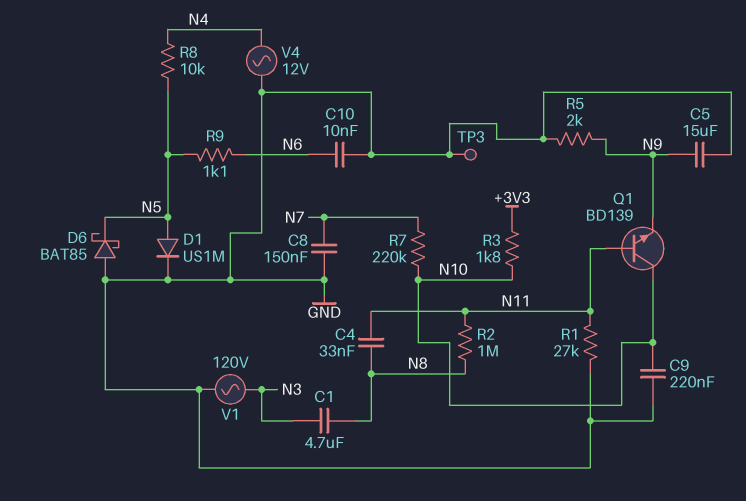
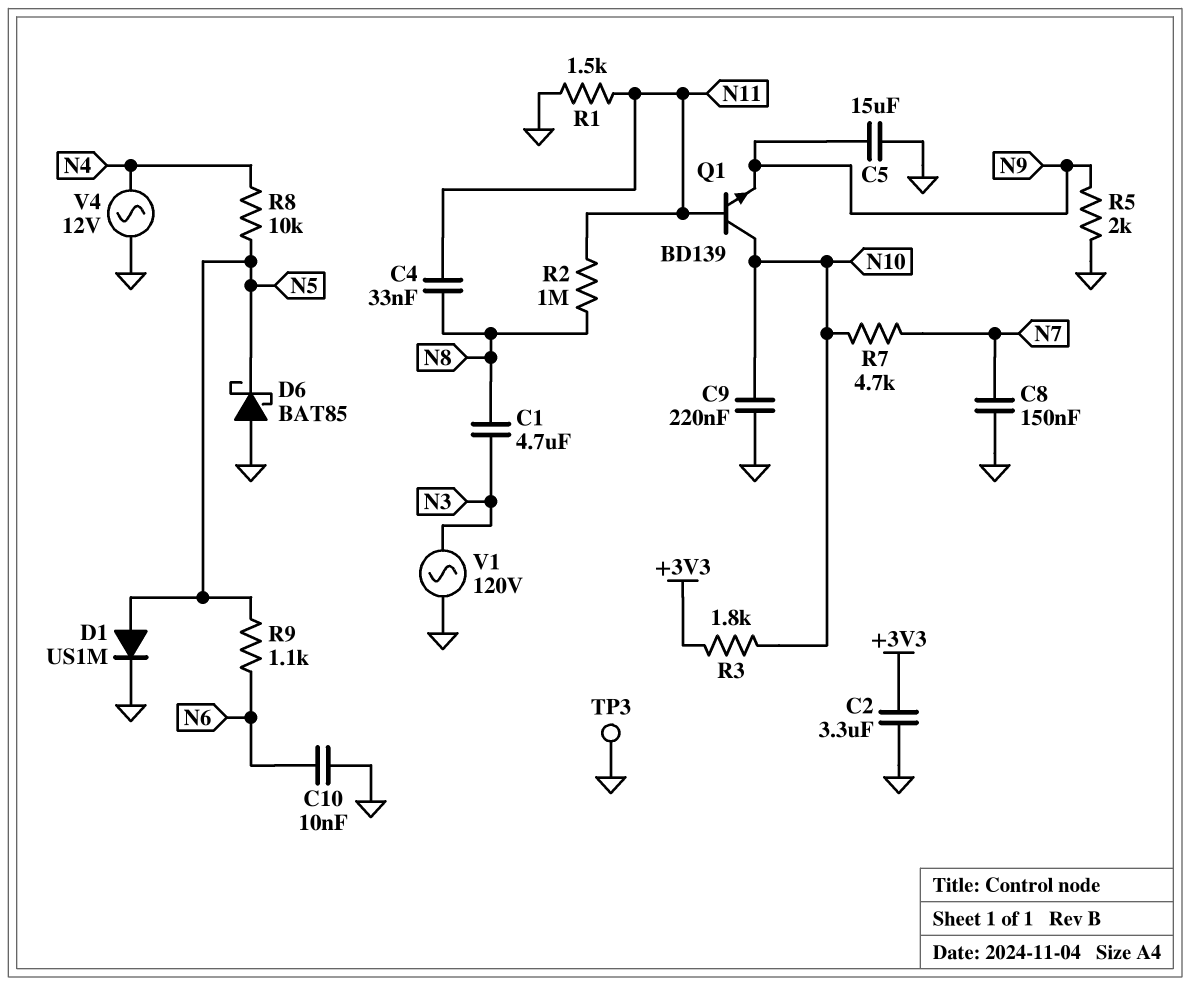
C2: none -> 3.3uF (+3V3, GND)
R1: 27k (GND, N11) -> 1.5k (GND, N11)
R7: 220k (N7, N10) -> 4.7k (N7, N10)

